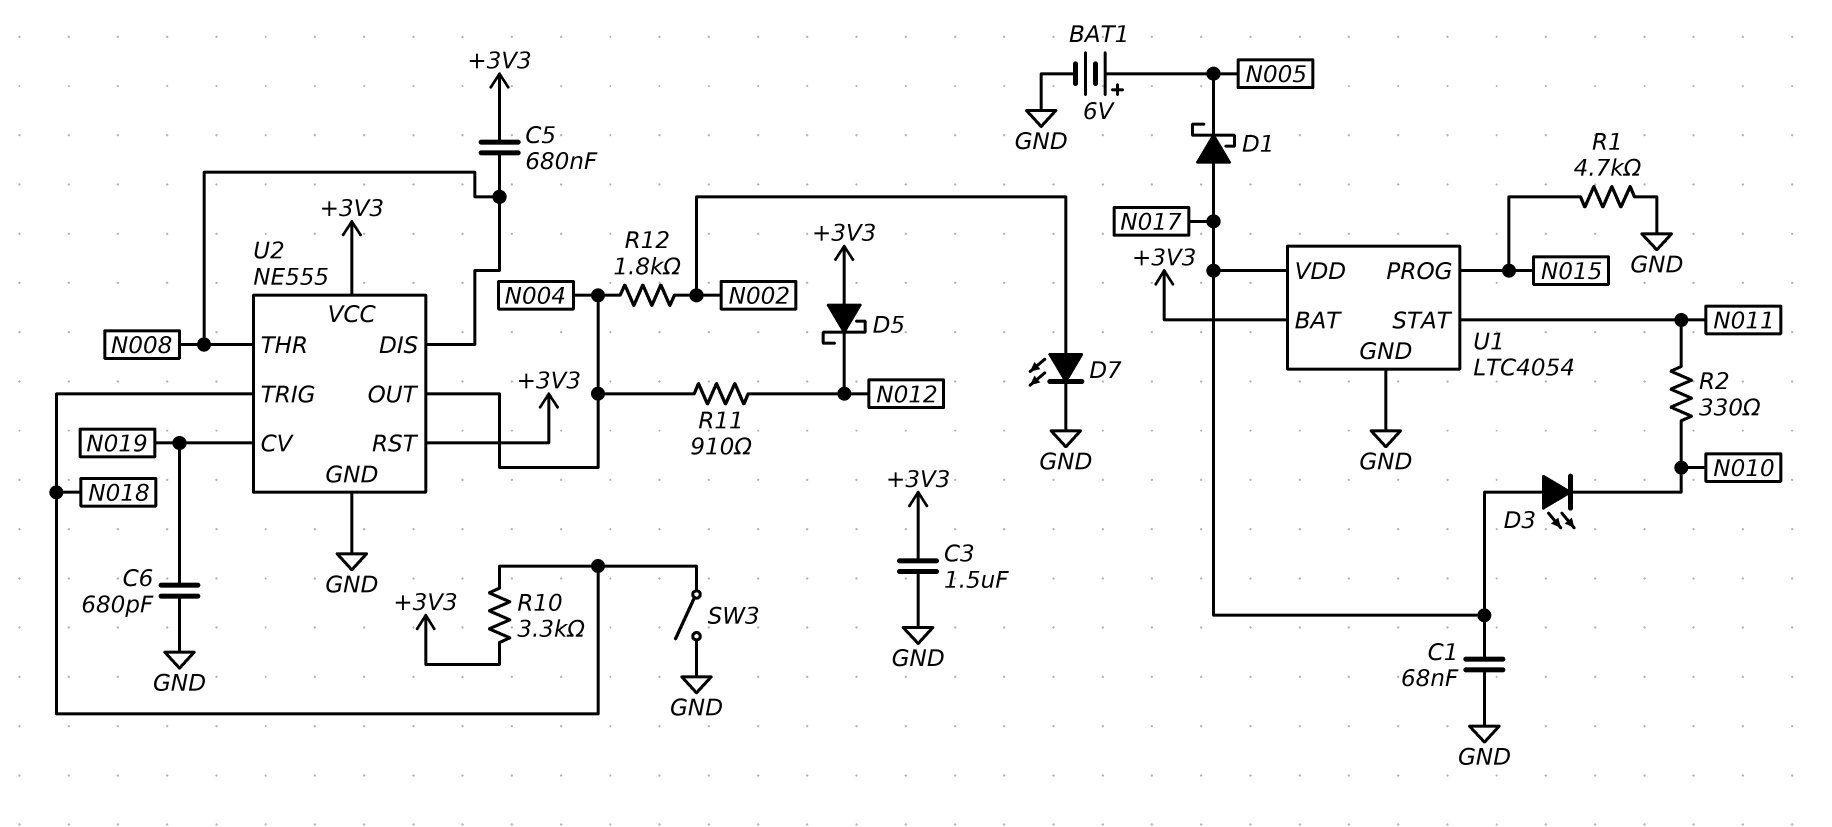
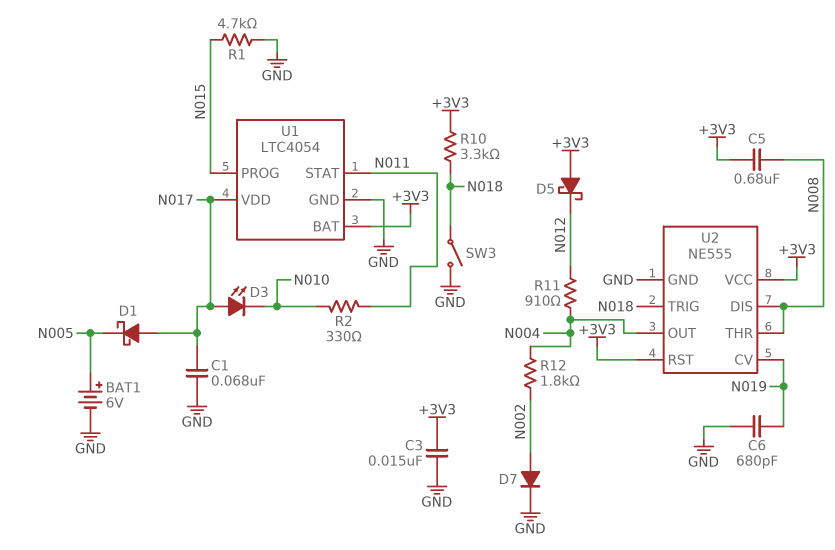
C3: 1.5uF (+3V3, GND) -> 15nF (+3V3, GND)
D7: LED (A N002, K GND) -> diode (A N002, K GND)

